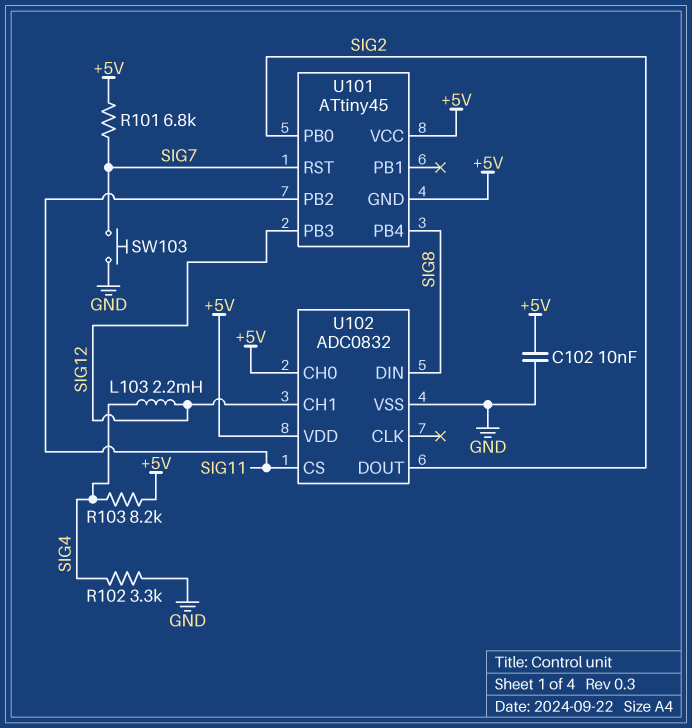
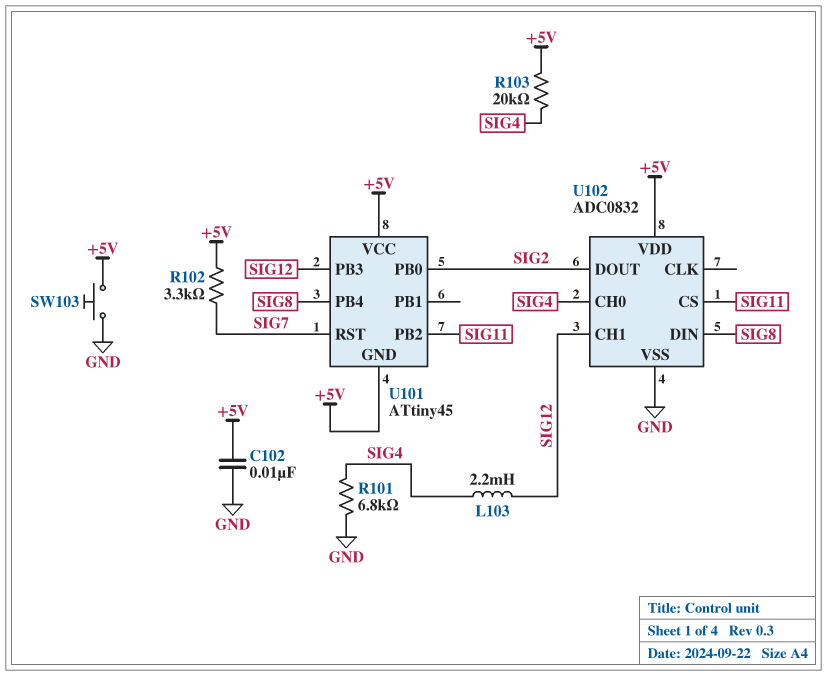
R101: 6.8k (+5V, SIG7) -> 6.8k (GND, SIG4)
R102: 3.3k (GND, SIG4) -> 3.3k (+5V, SIG7)
R103: 8.2k (+5V, SIG4) -> 20k (+5V, SIG4)
SW103: button (GND, SIG7) -> button (+5V, GND)
U102 pin CH0: +5V -> SIG4

